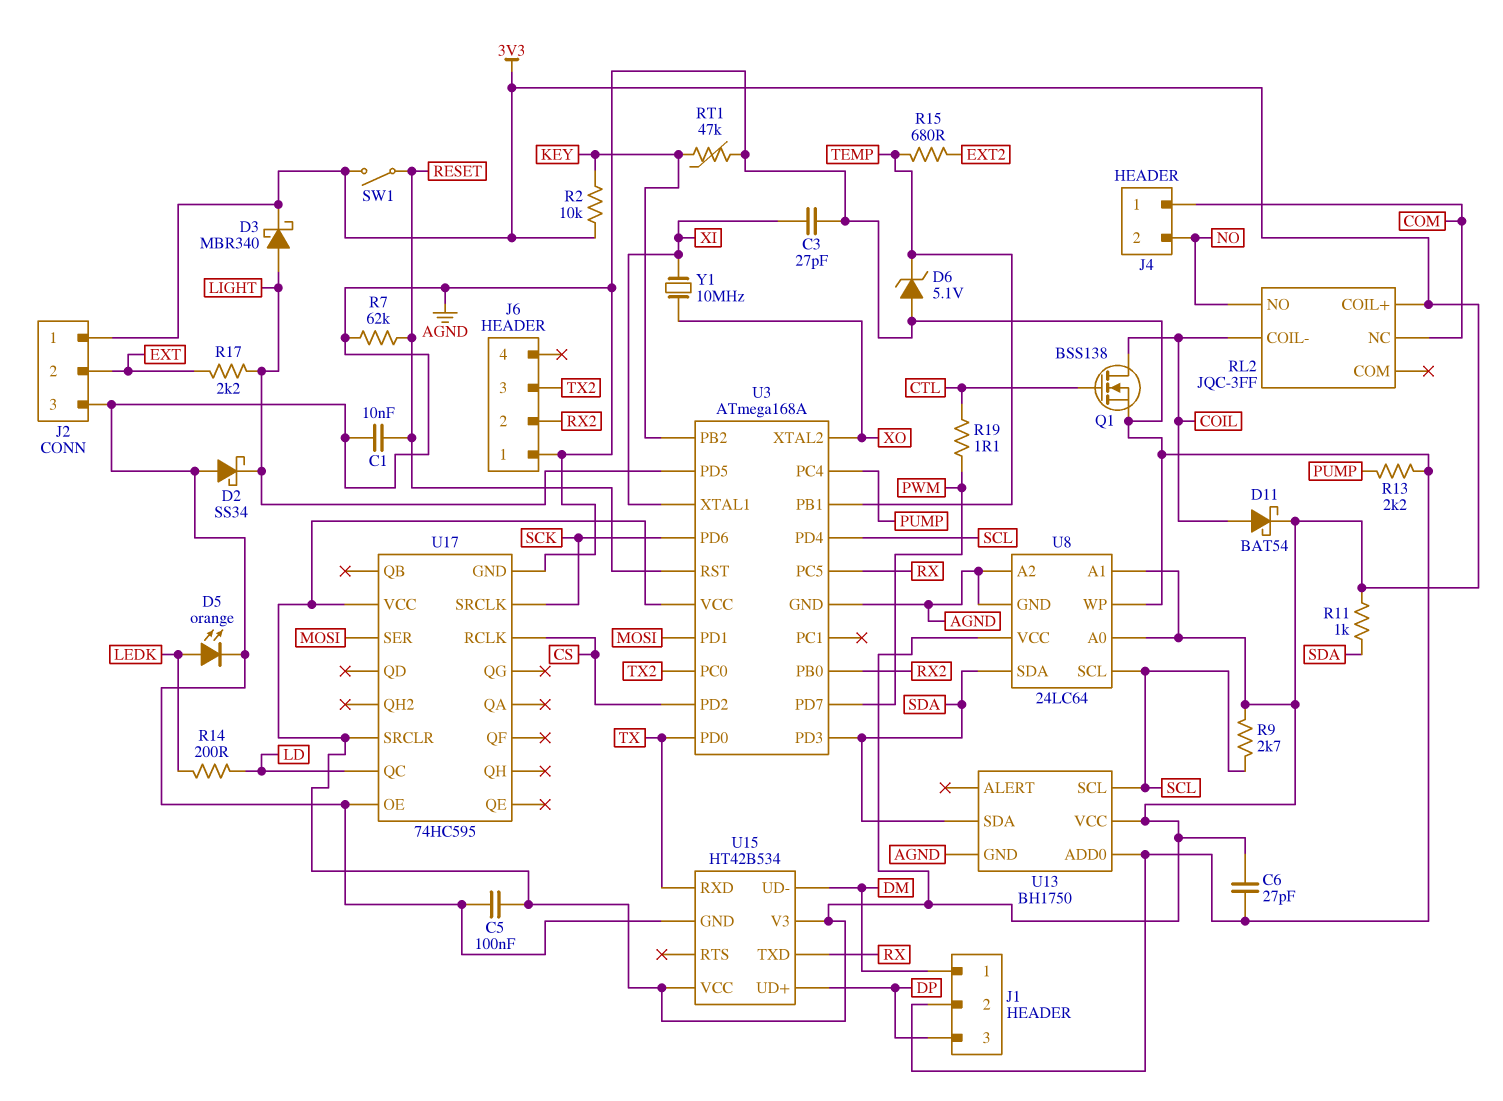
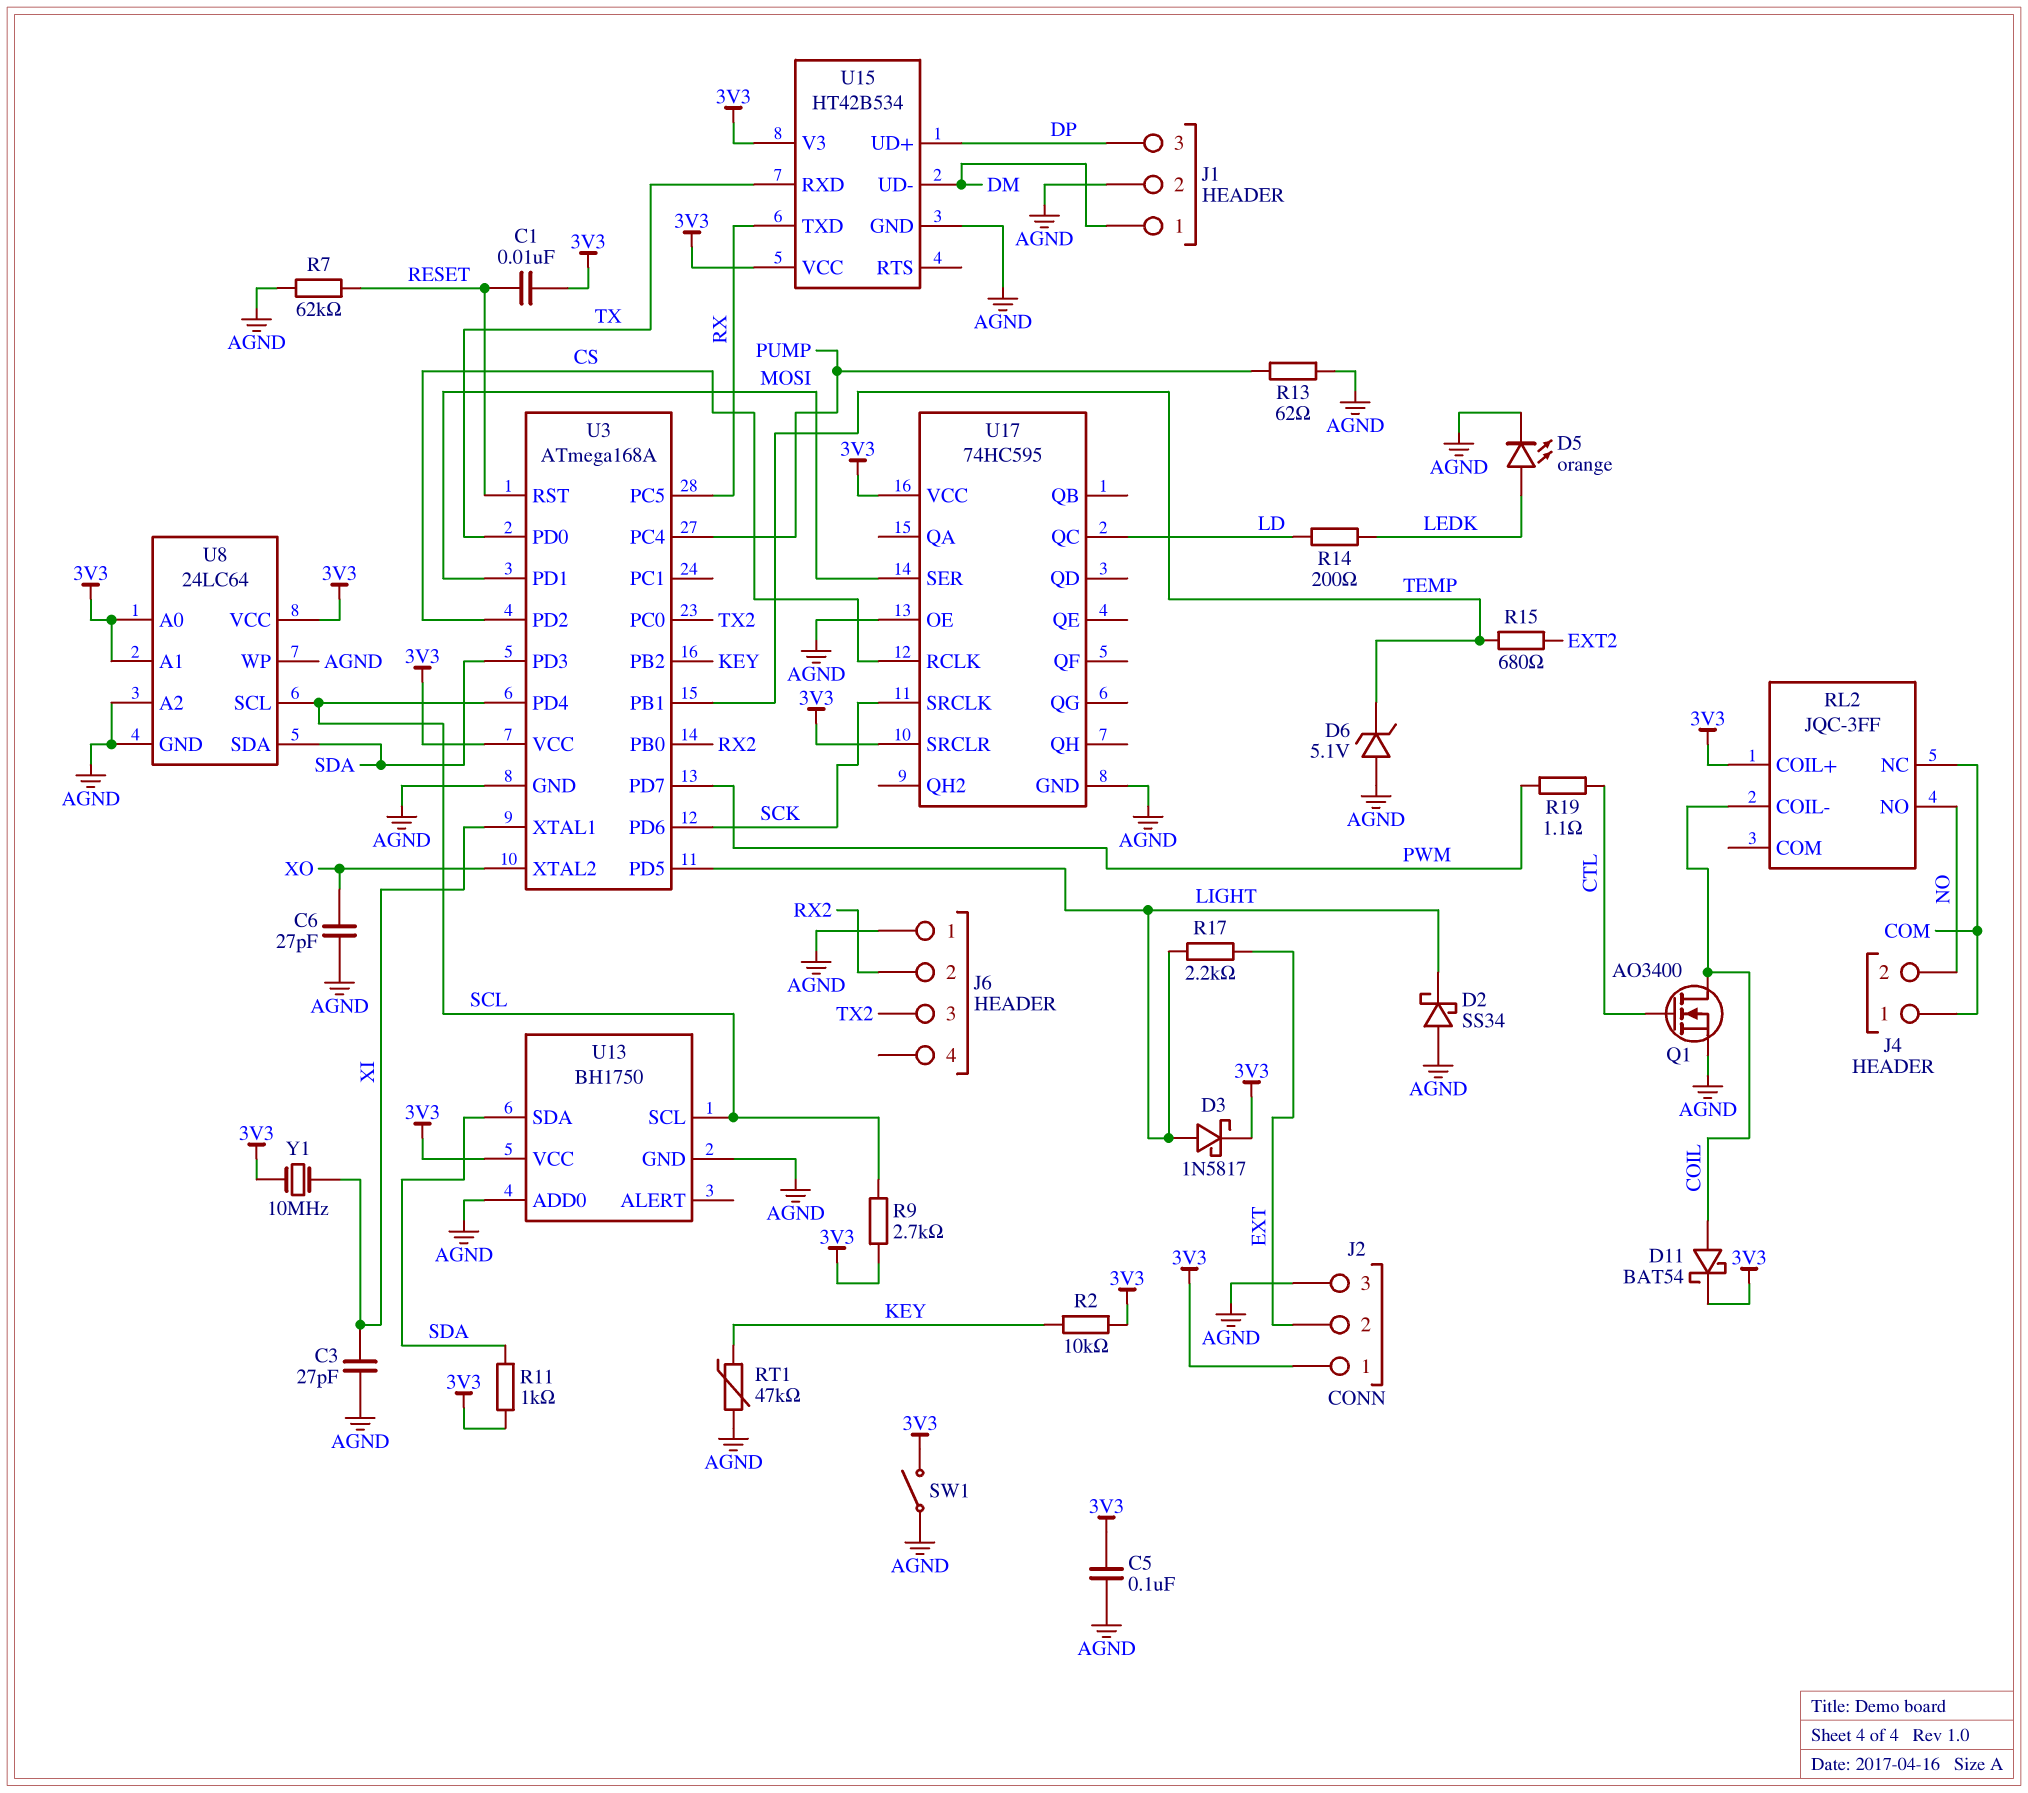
C1: 10nF (AGND, RESET) -> 10nF (3V3, RESET)
C6: 27pF (3V3, AGND) -> 27pF (AGND, XO)
D3: schottky MBR340 (A LIGHT, K 3V3) -> schottky 1N5817 (A LIGHT, K 3V3)
Q1: NMOS BSS138 (G CTL, D COIL, S AGND) -> NMOS AO3400 (G CTL, D COIL, S AGND)
R13: 2.2k (AGND, PUMP) -> 62 (AGND, PUMP)
SW1: switch (3V3, RESET) -> switch (3V3, AGND)
Y1: 10MHz (XI, XO) -> 10MHz (3V3, XI)

